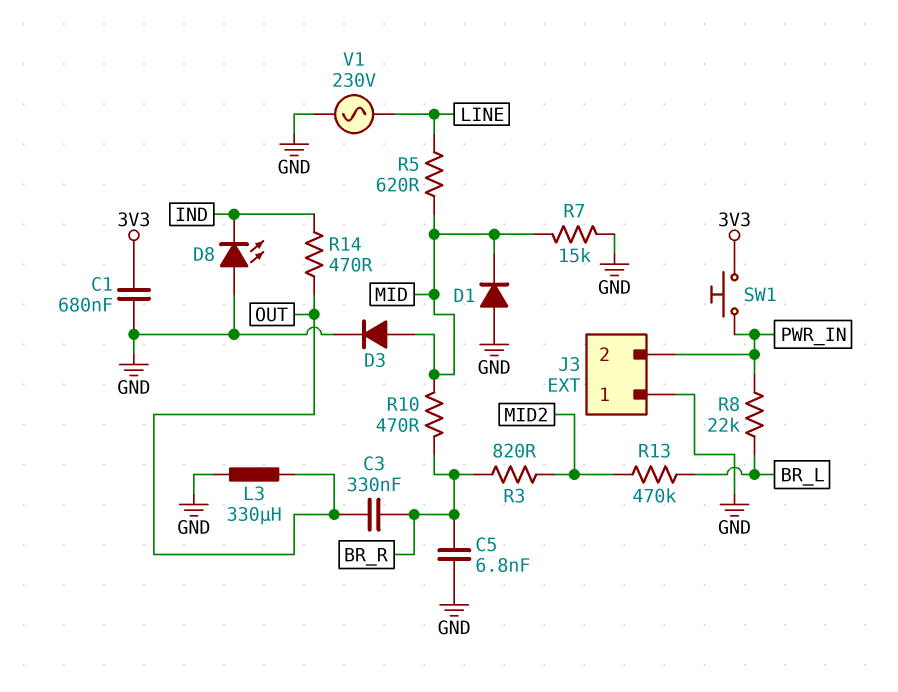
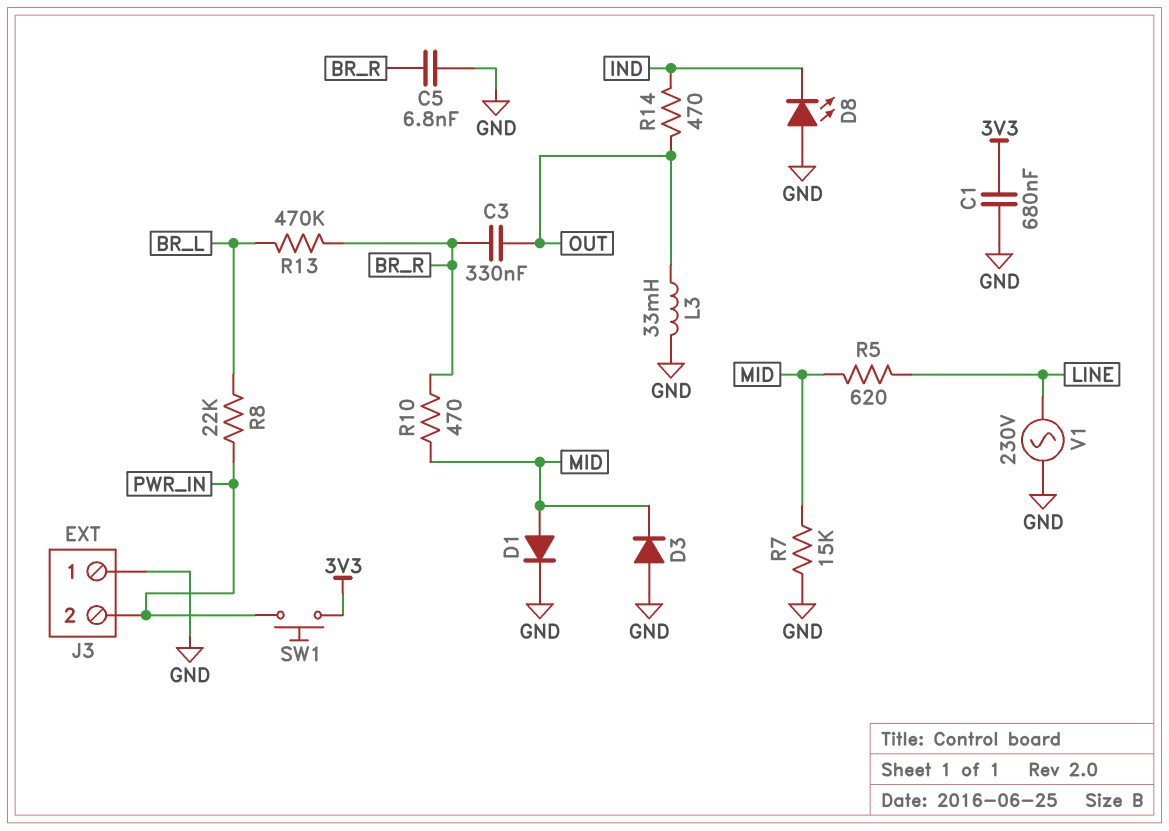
D1: diode (A GND, K MID) -> diode (A MID, K GND)
D3: diode (A MID, K GND) -> diode (A GND, K MID)
L3: 330uH (GND, OUT) -> 33mH (GND, OUT)
R3: 820 (BR_R, MID2) -> none
R13: 470k (BR_L, MID2) -> 470k (BR_L, BR_R)

